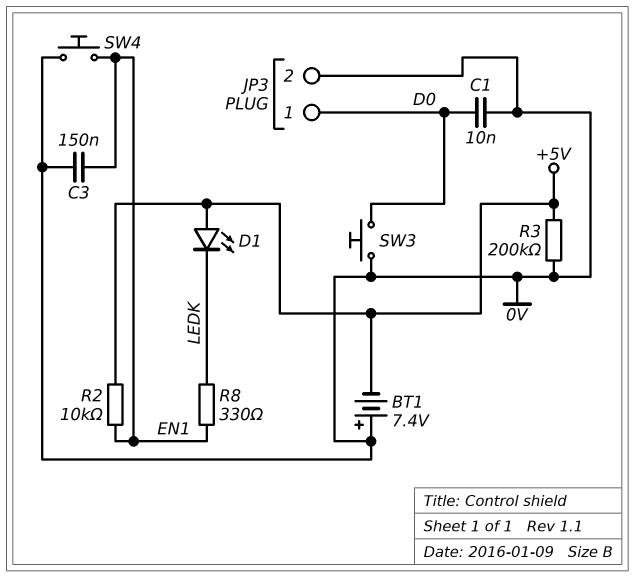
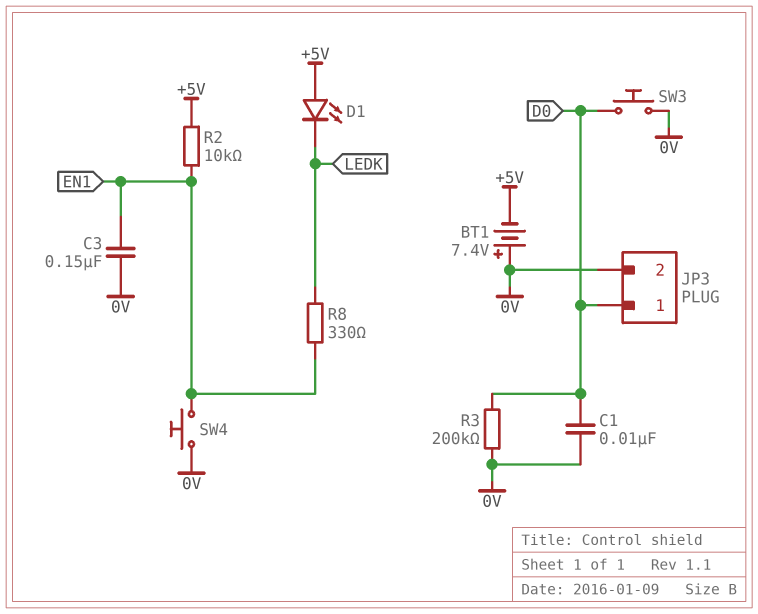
R3: 200k (+5V, 0V) -> 200k (0V, D0)

